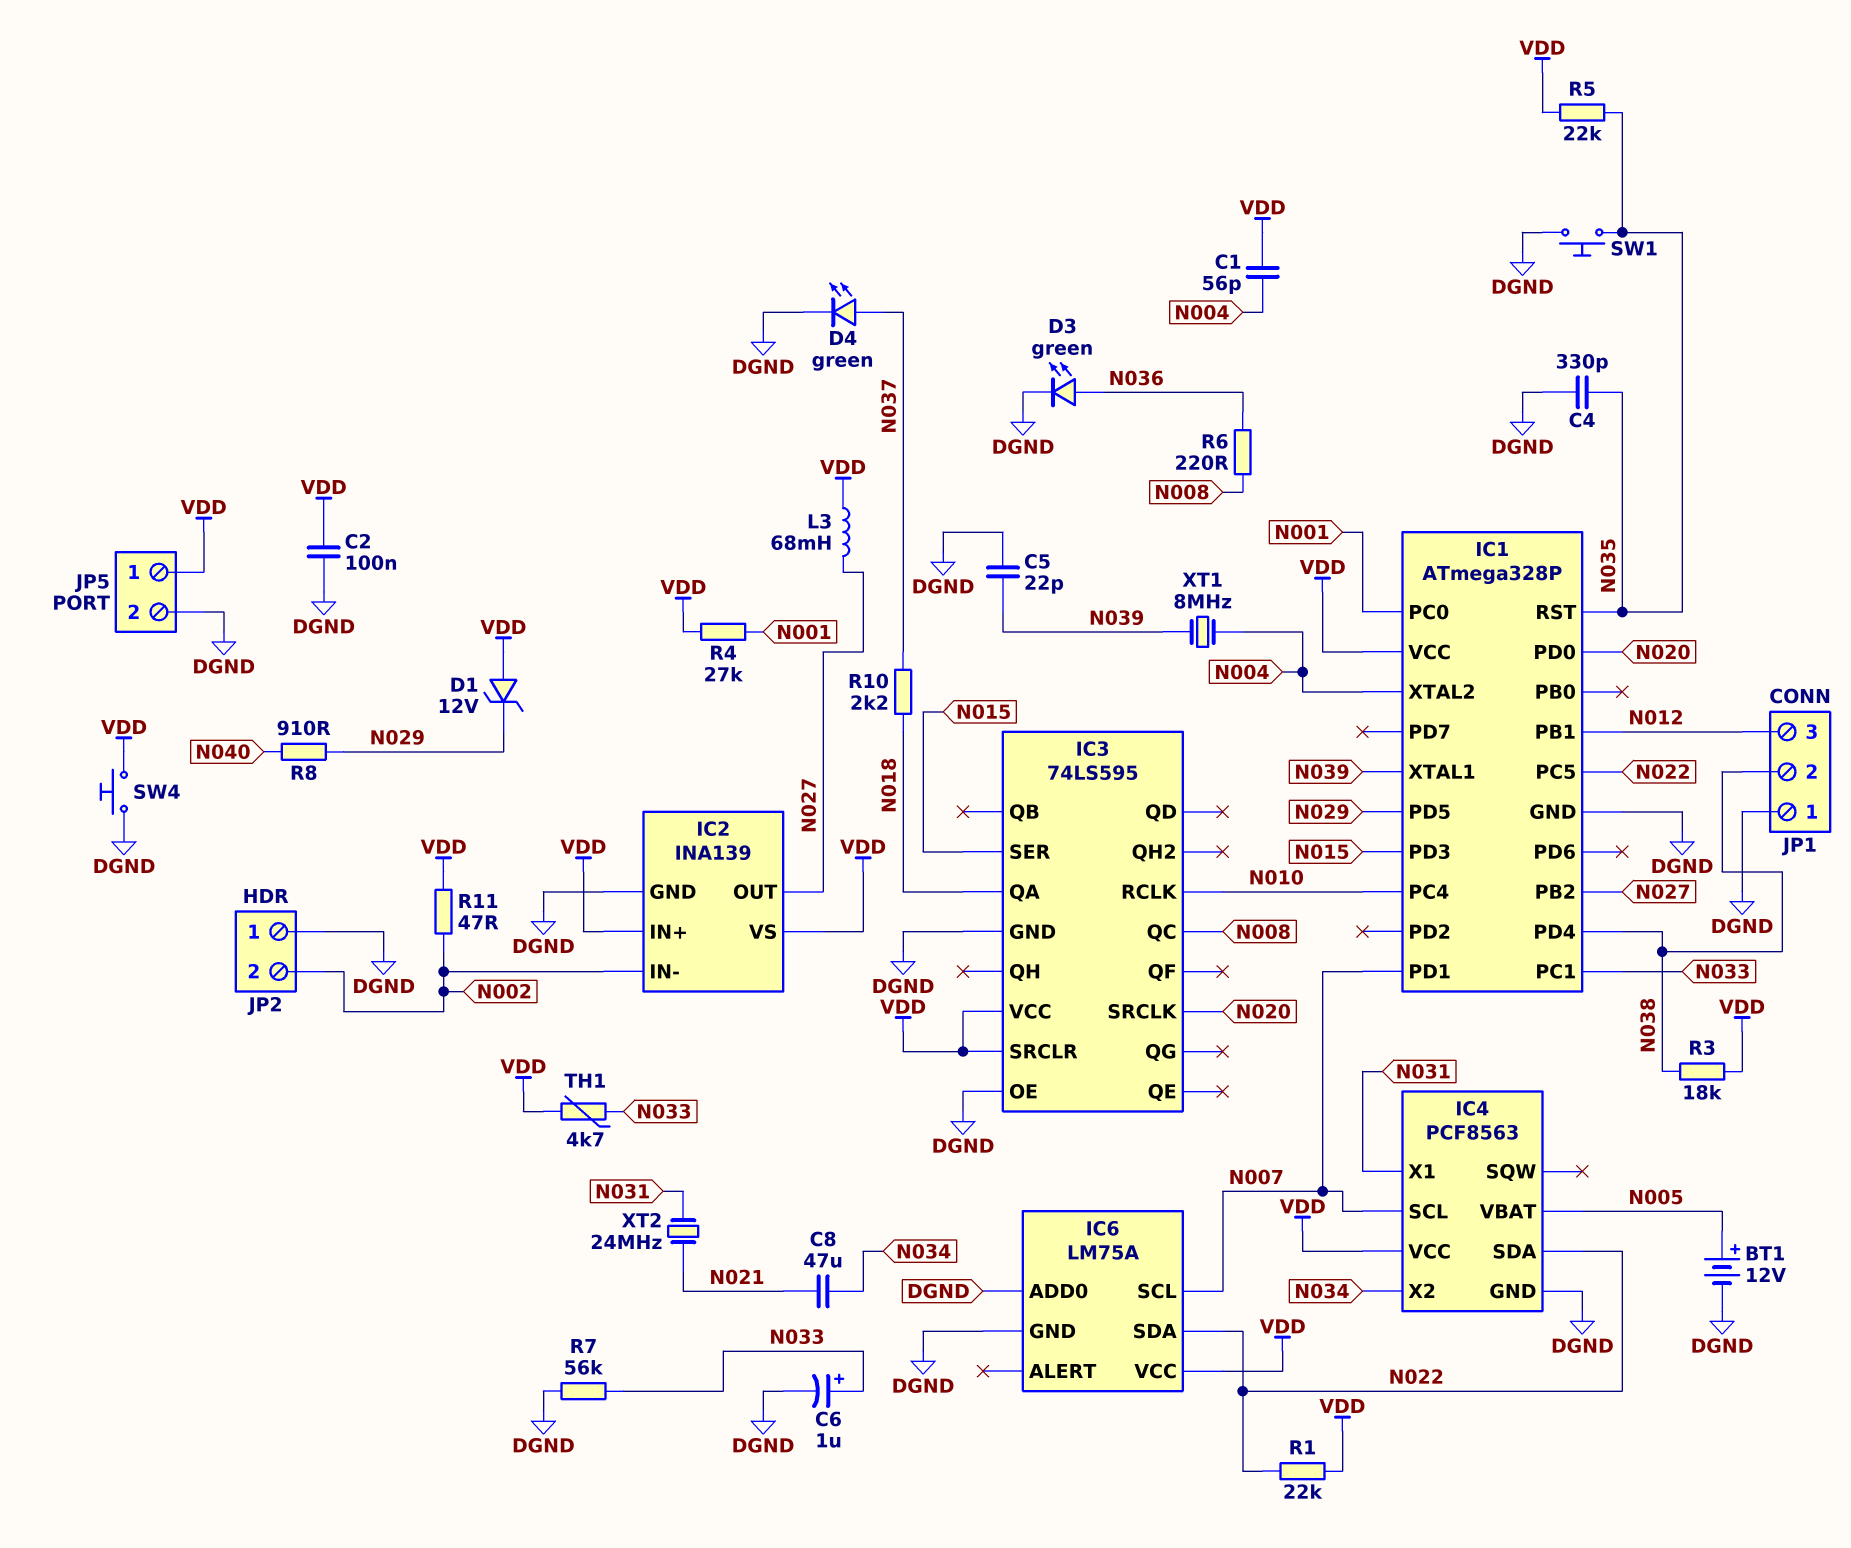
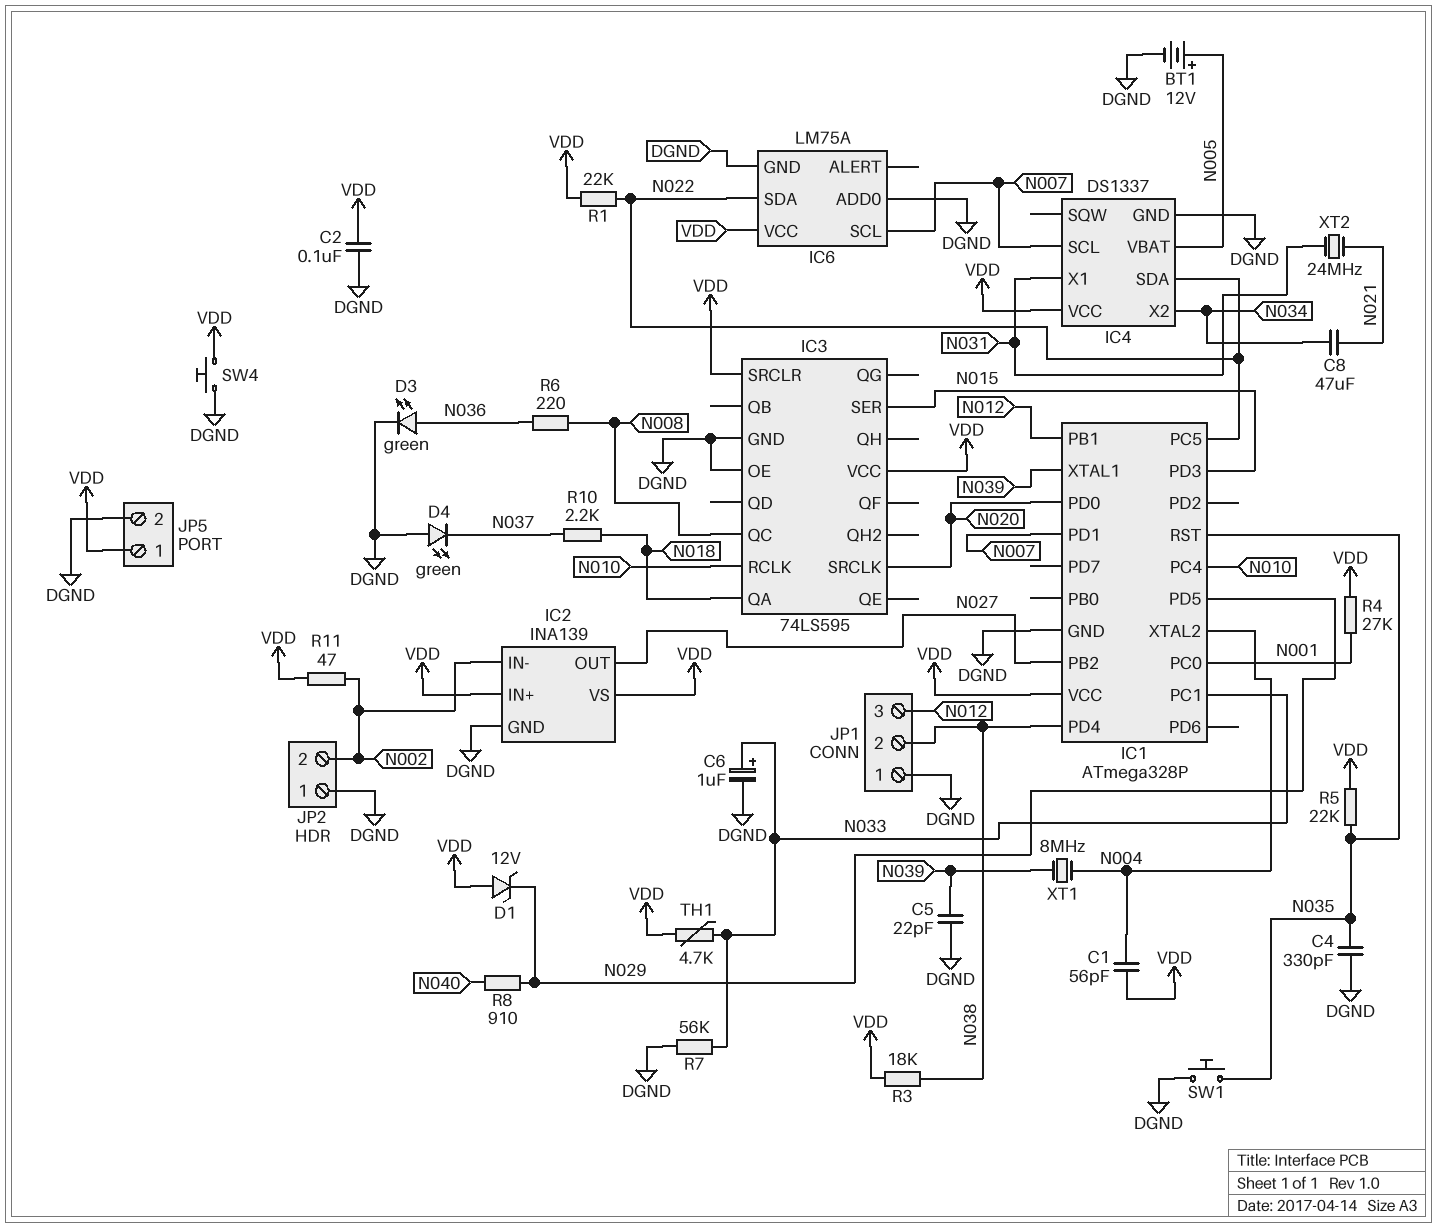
D4: LED green (A N037, K DGND) -> LED green (A DGND, K N037)
IC4: PCF8563 -> DS1337
L3: 68mH (N027, VDD) -> none

